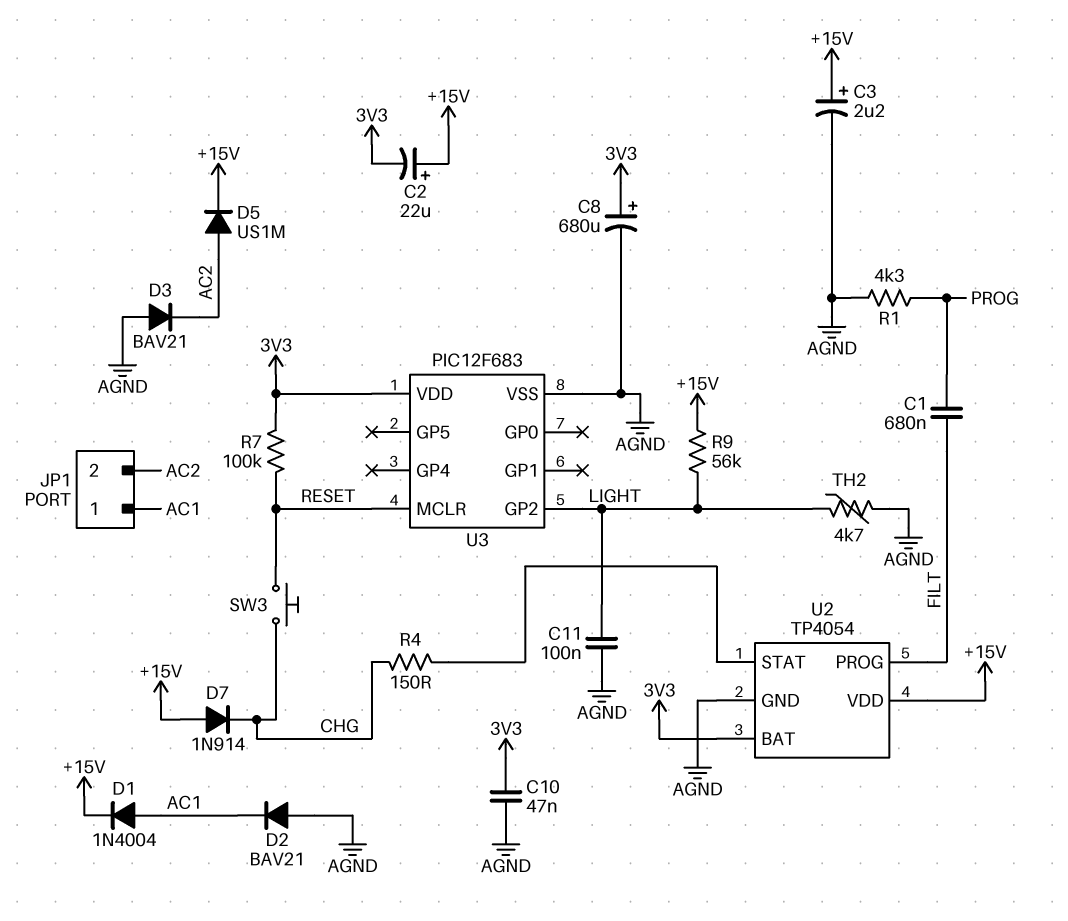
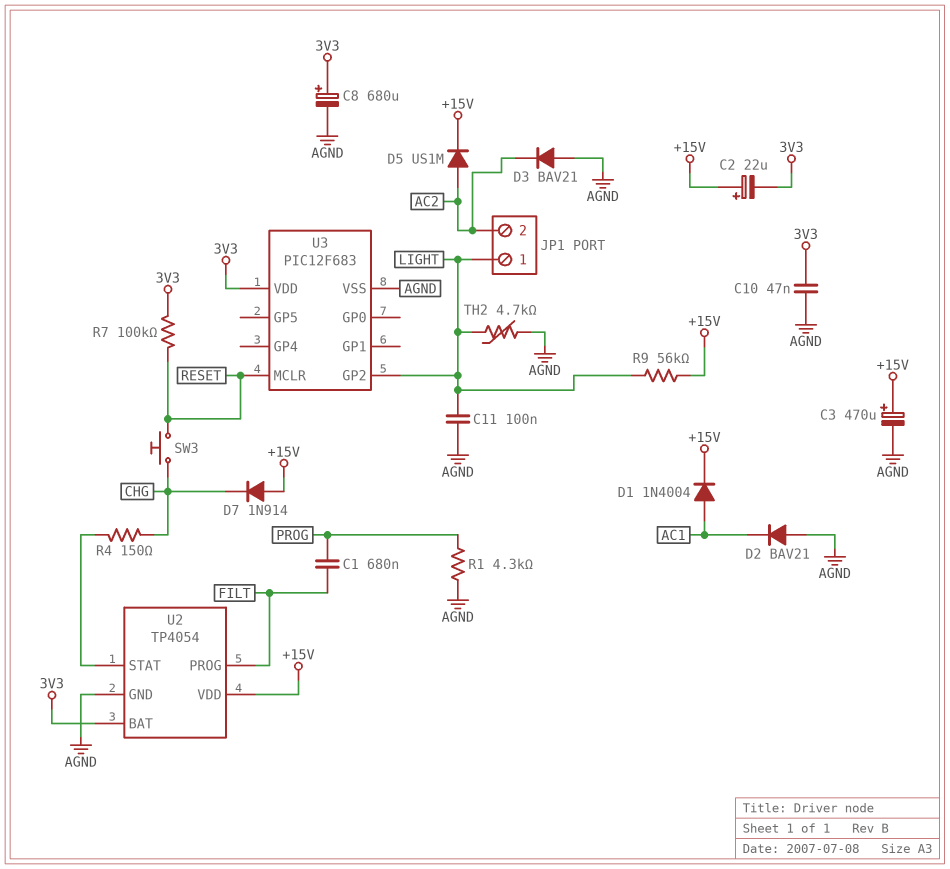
C3: 2.2uF (plus +15V, minus AGND) -> 470uF (plus +15V, minus AGND)
JP1 pin 1: AC1 -> LIGHT

